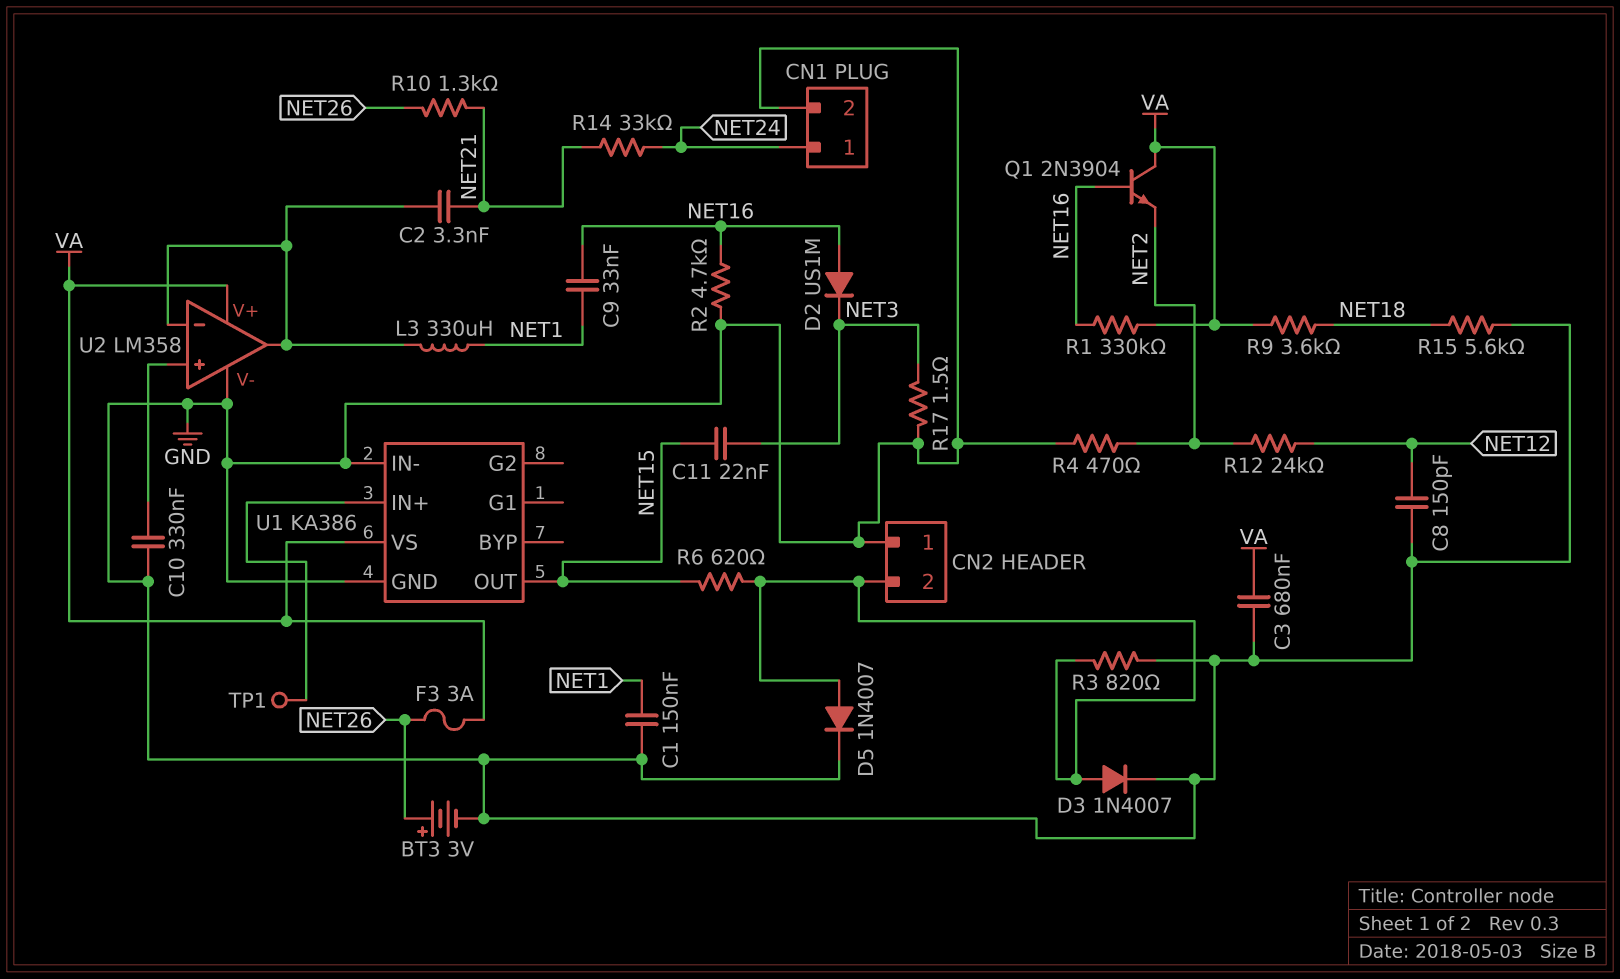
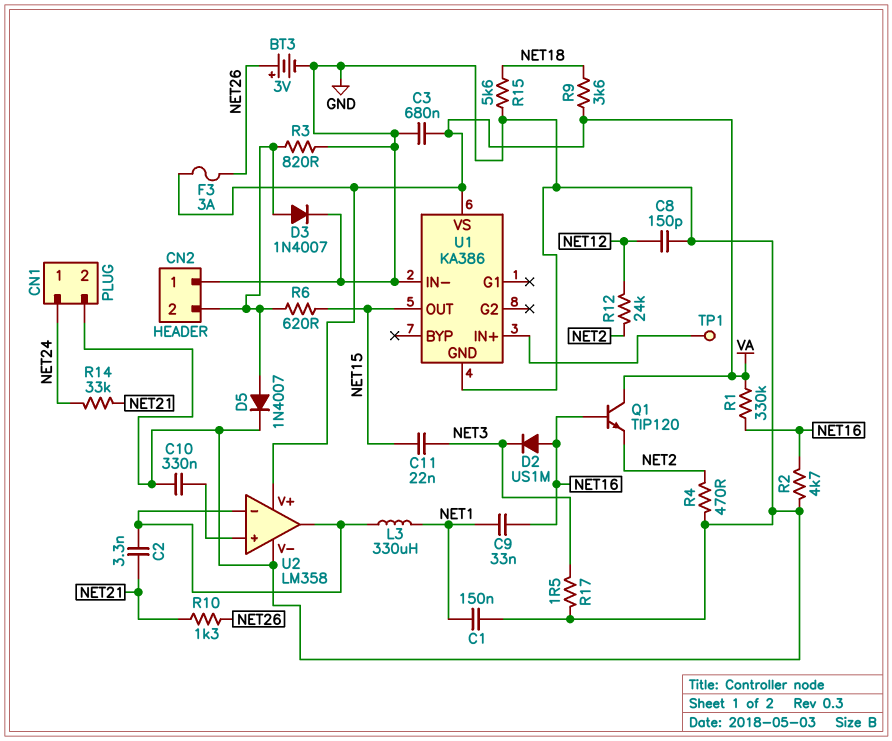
Q1: NPN 2N3904 (B NET16, C VA, E NET2) -> NPN TIP120 (B NET16, C VA, E NET2)

